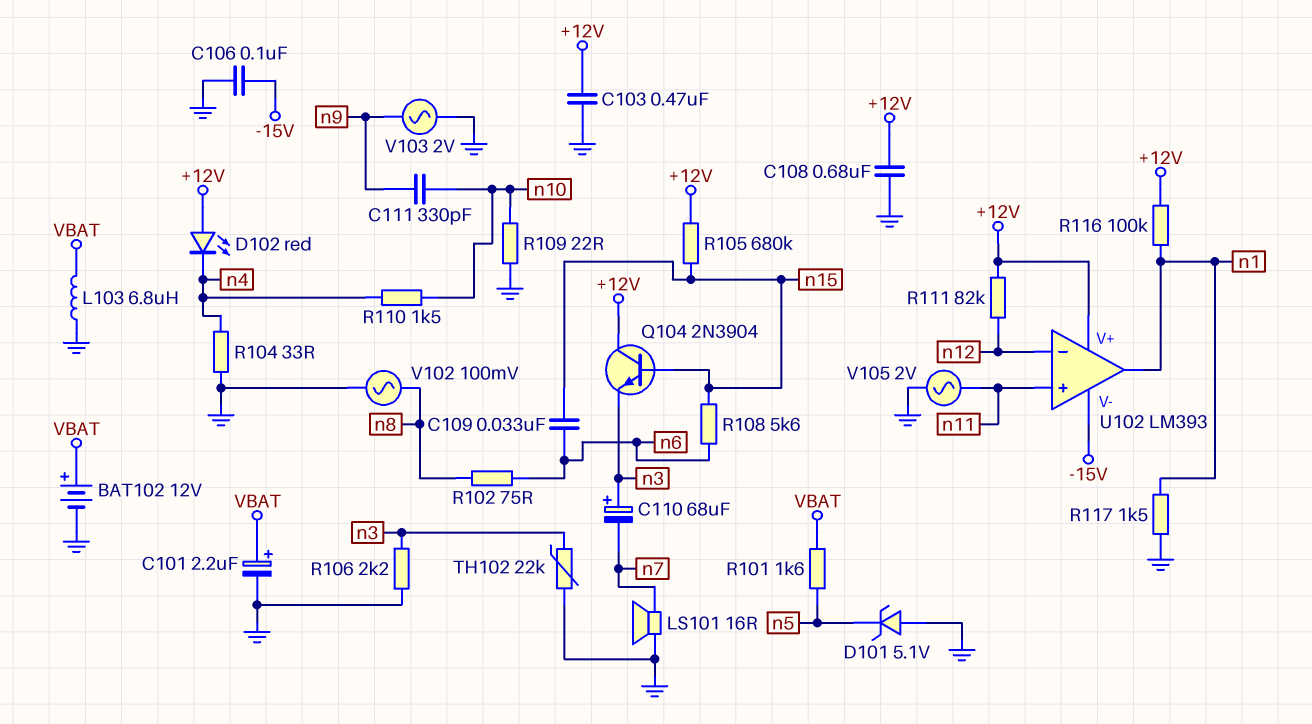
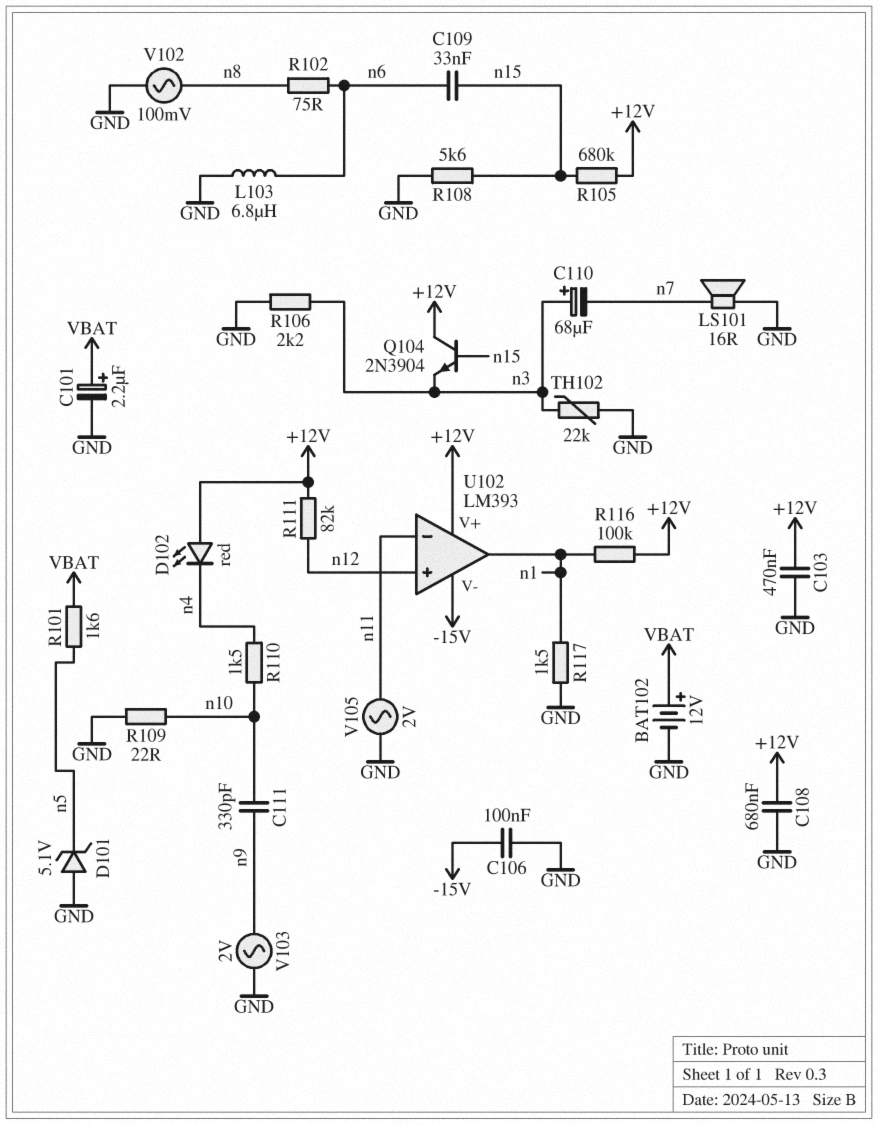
L103: 6.8uH (GND, VBAT) -> 6.8uH (GND, n6)
R104: 33 (GND, n4) -> none
R108: 5.6k (n6, n15) -> 5.6k (GND, n15)
U102 pin in+: n11 -> n12
U102 pin in-: n12 -> n11

